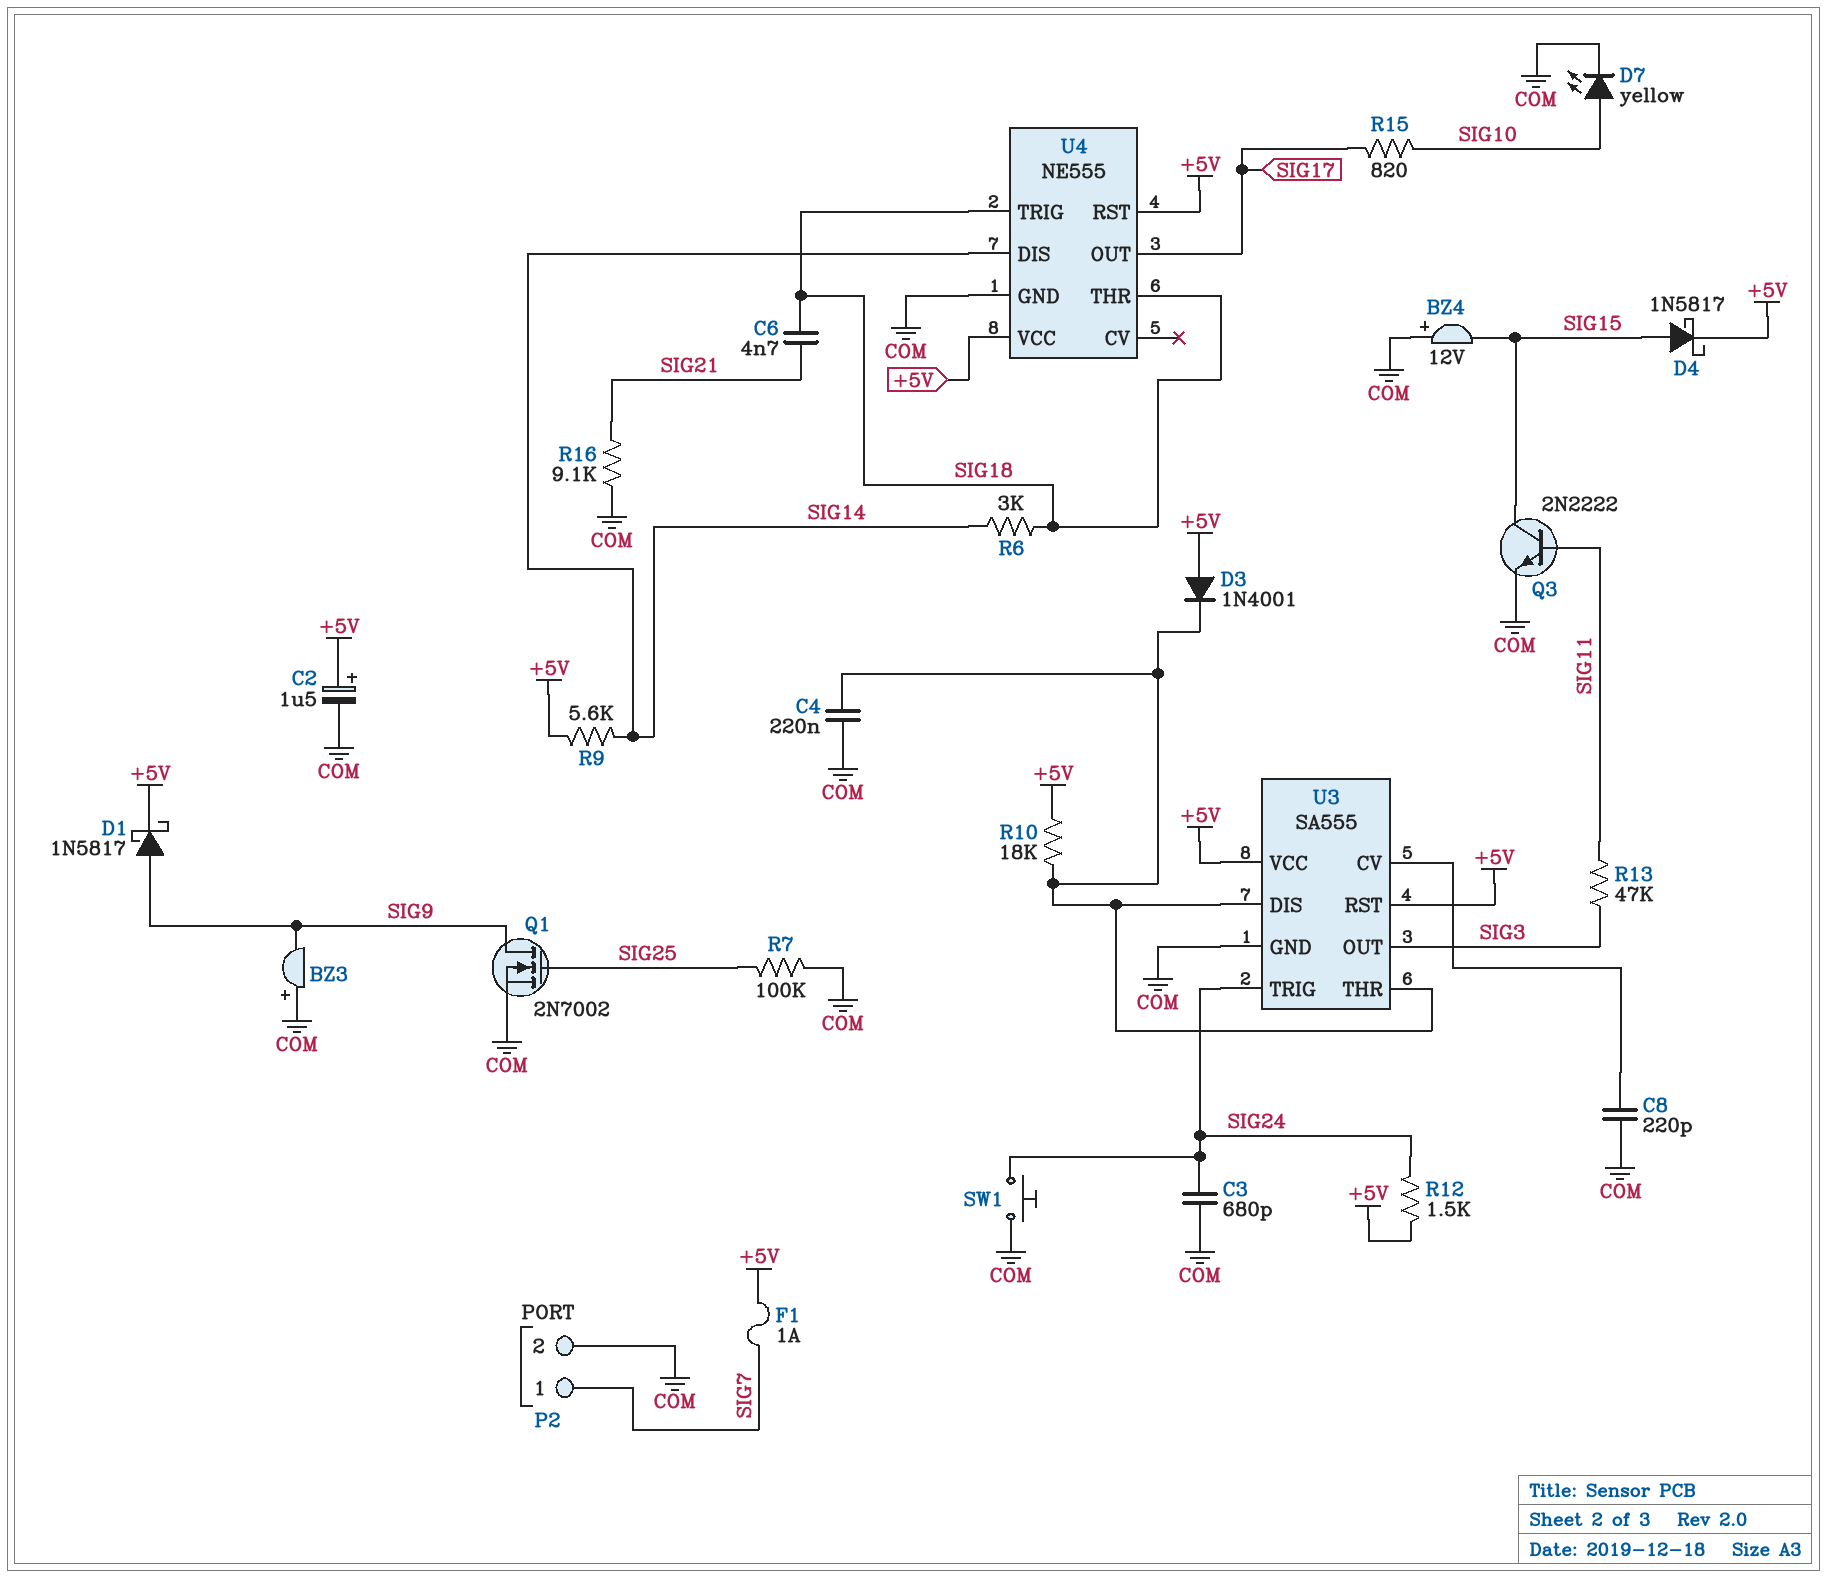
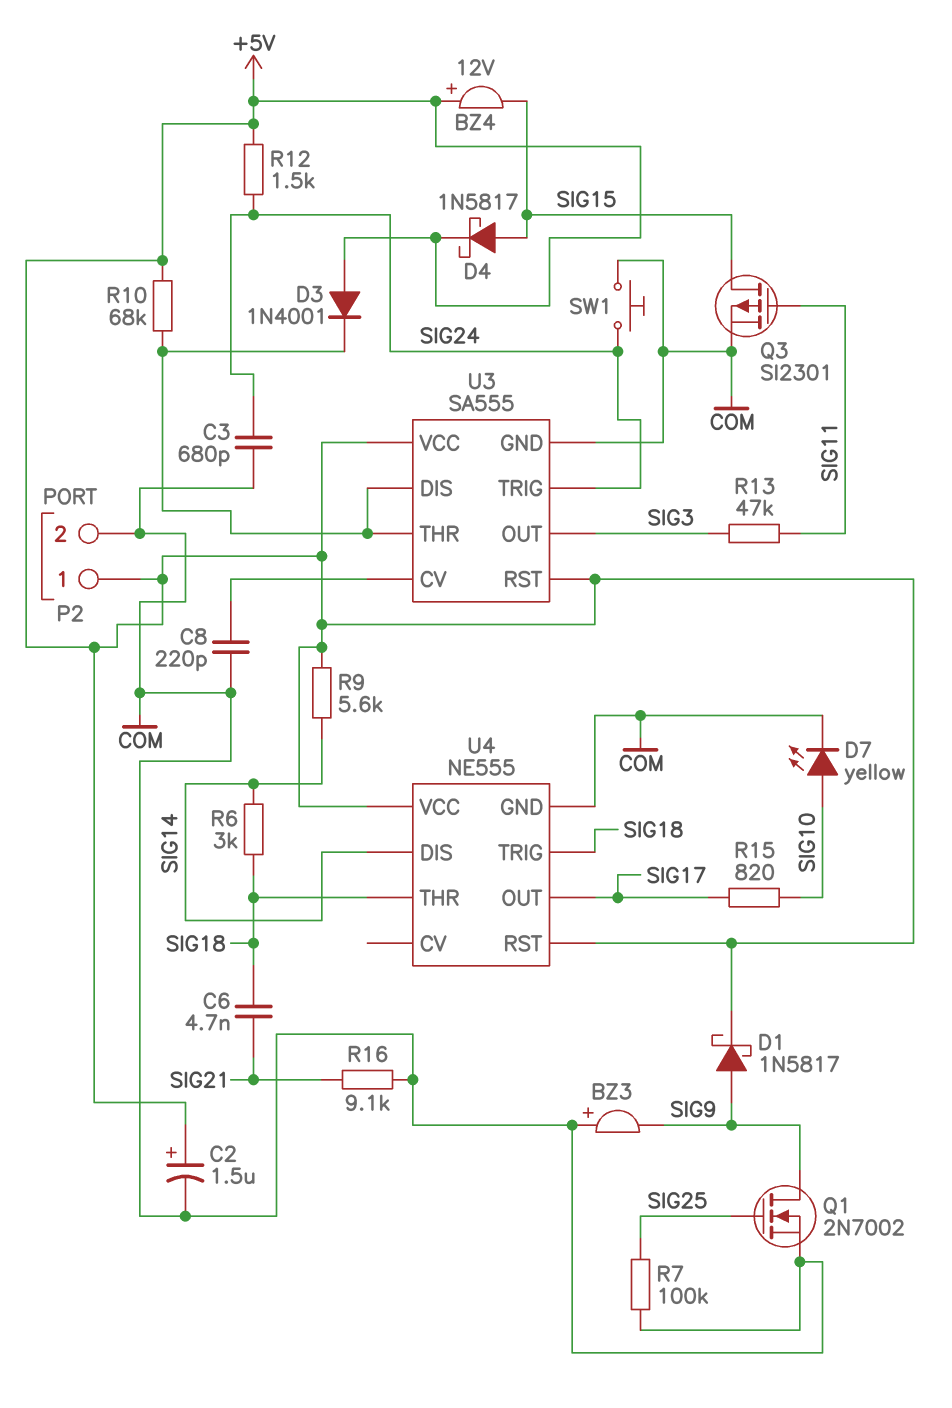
BZ4: buzzer 12V (plus COM, minus SIG15) -> buzzer 12V (plus +5V, minus SIG15)
C4: 220nF (COM, U3/DIS) -> none
F1: 1A (+5V, SIG7) -> none
P2 pin 1: SIG7 -> +5V
Q3: NPN 2N2222 (B SIG11, C SIG15, E COM) -> PMOS SI2301 (G SIG11, D SIG15, S COM)
R10: 18k (+5V, U3/DIS) -> 68k (+5V, U3/DIS)

